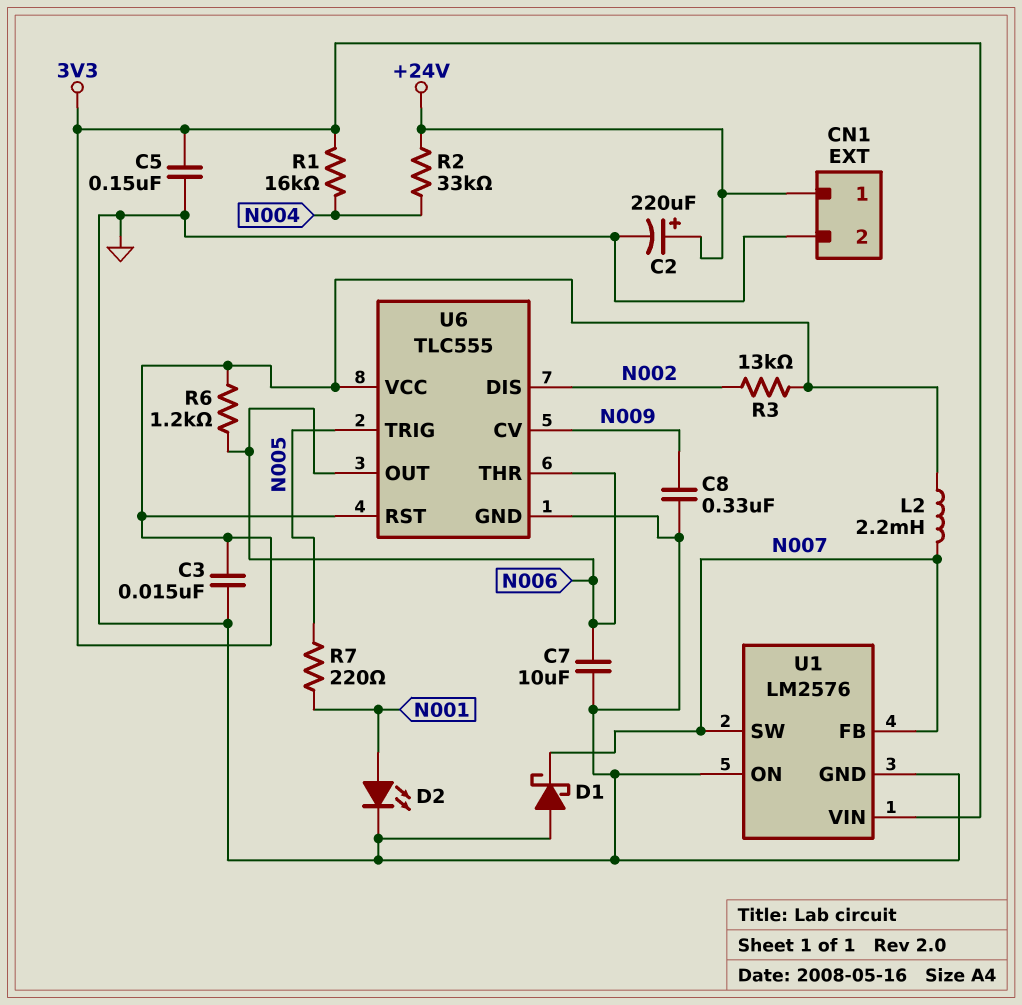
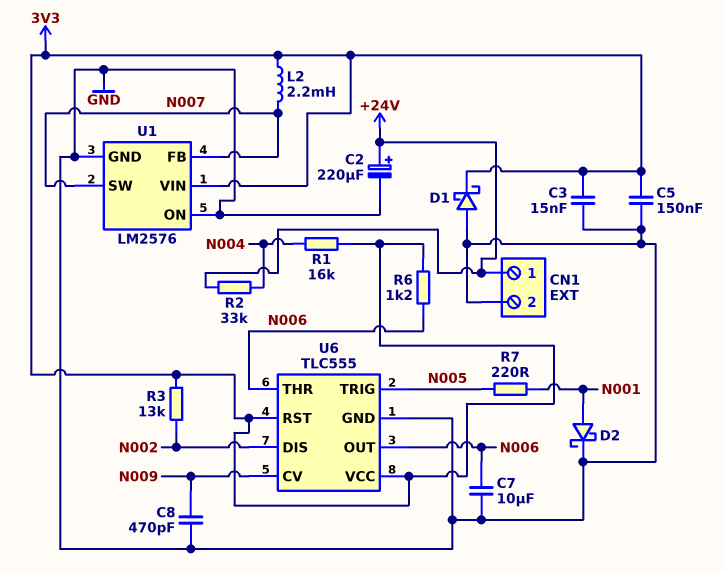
C8: 330nF (GND, N009) -> 470pF (GND, N009)
D1: schottky (A GND, K N007) -> schottky (A GND, K 3V3)
D2: LED (A N001, K GND) -> schottky (A N001, K GND)

